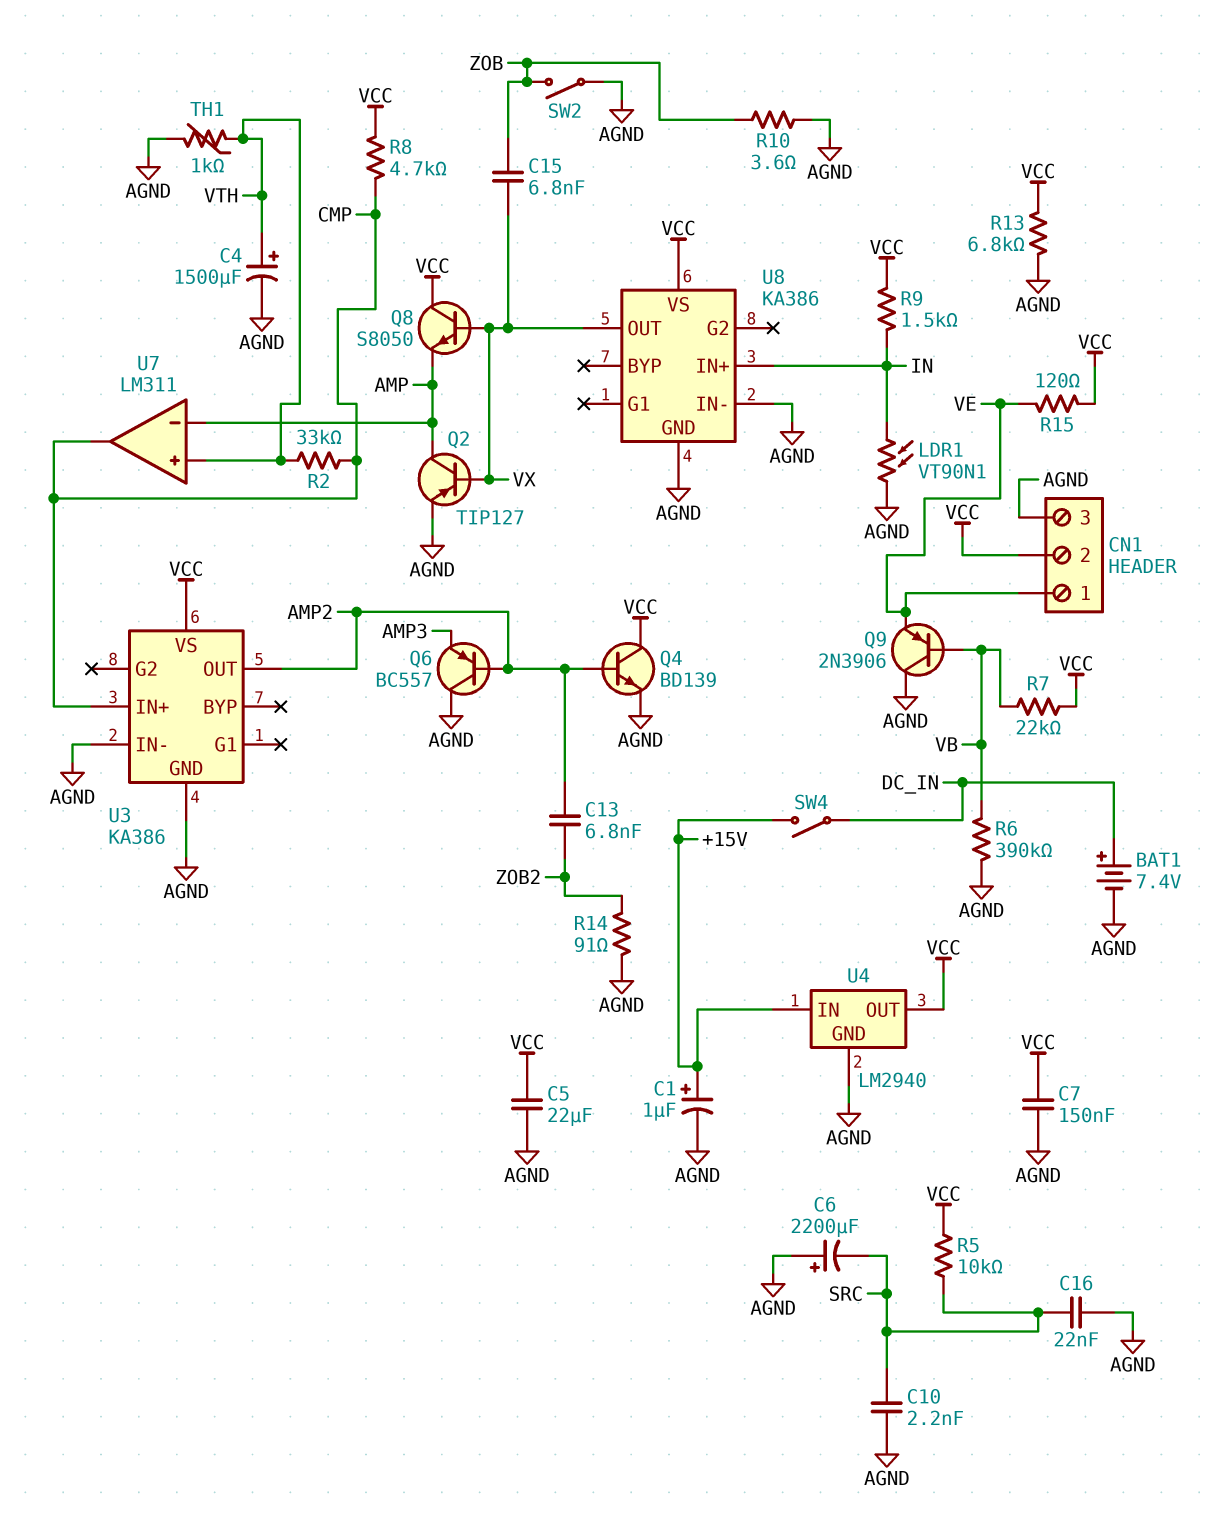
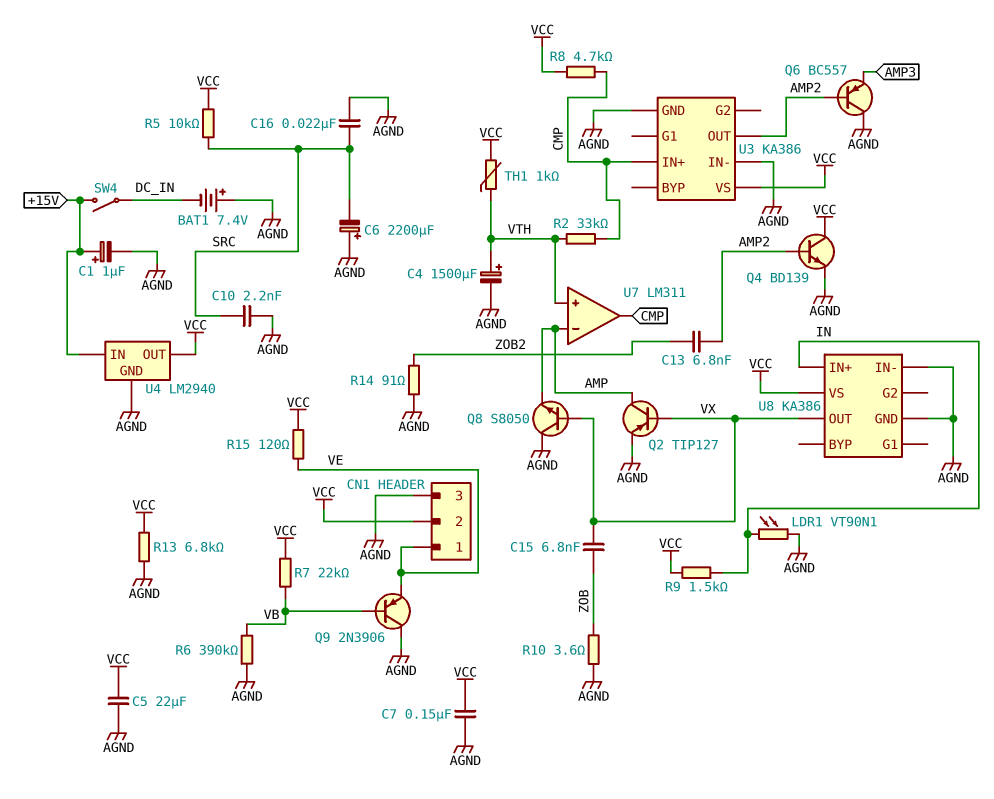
BAT1: 7.4V (plus DC_IN, minus AGND) -> 7.4V (plus AGND, minus DC_IN)
Q8: NPN S8050 (B VX, C VCC, E AMP) -> NPN S8050 (B VX, C AGND, E AMP)
SW2: switch (AGND, ZOB) -> none
TH1: 1k (AGND, VTH) -> 1k (VCC, VTH)

